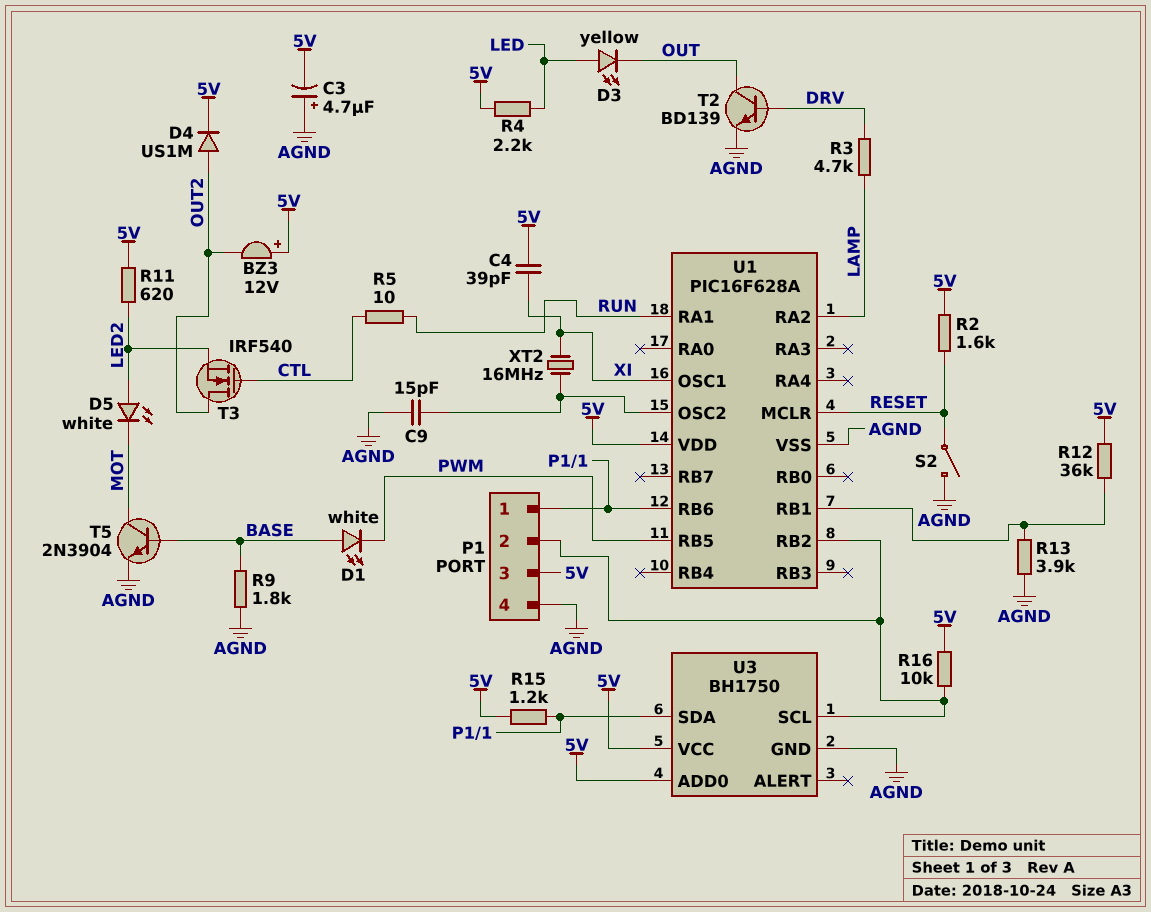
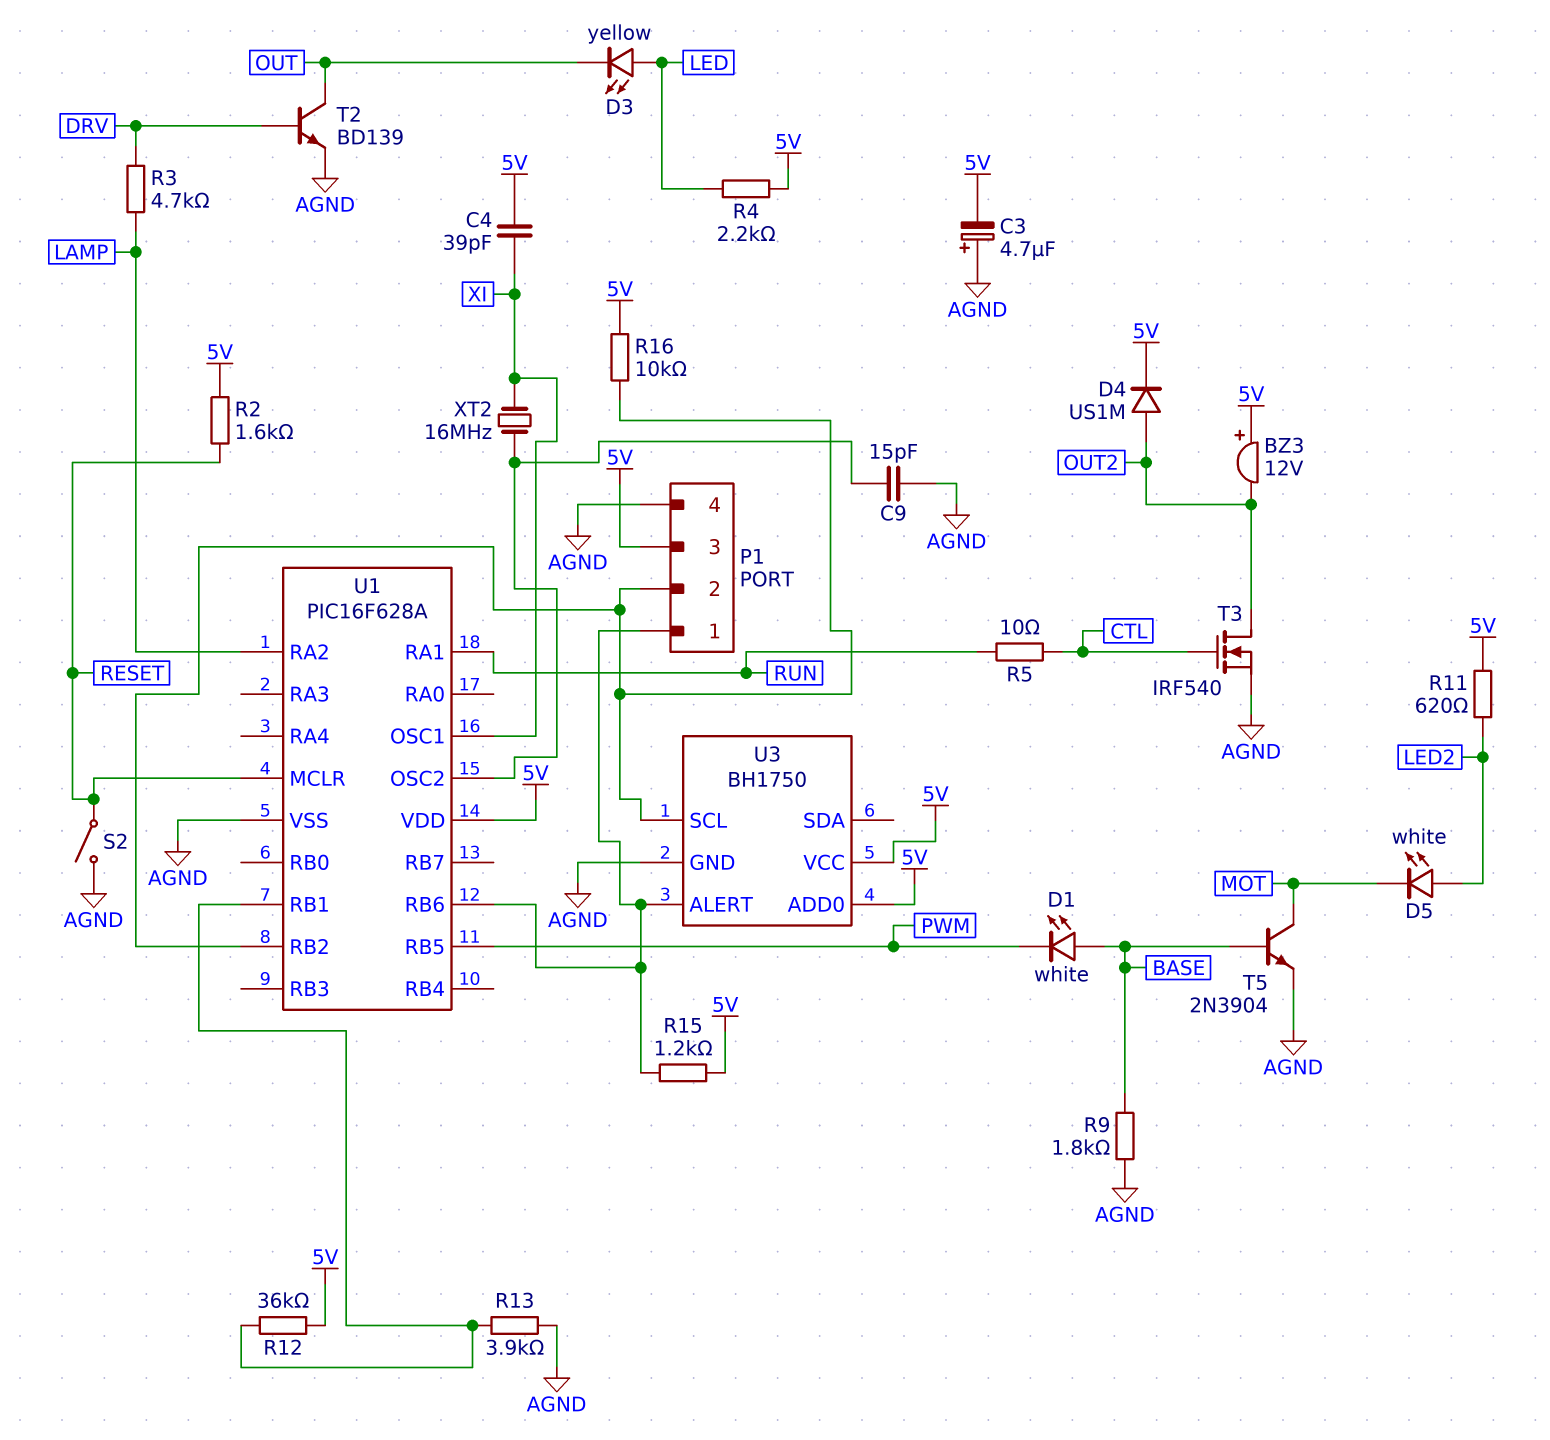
T3: NMOS IRF540 (G CTL, D OUT2, S LED2) -> NMOS IRF540 (G CTL, D OUT2, S AGND)
U3 pin ALERT: none -> P1/1
U3 pin SDA: P1/1 -> none

